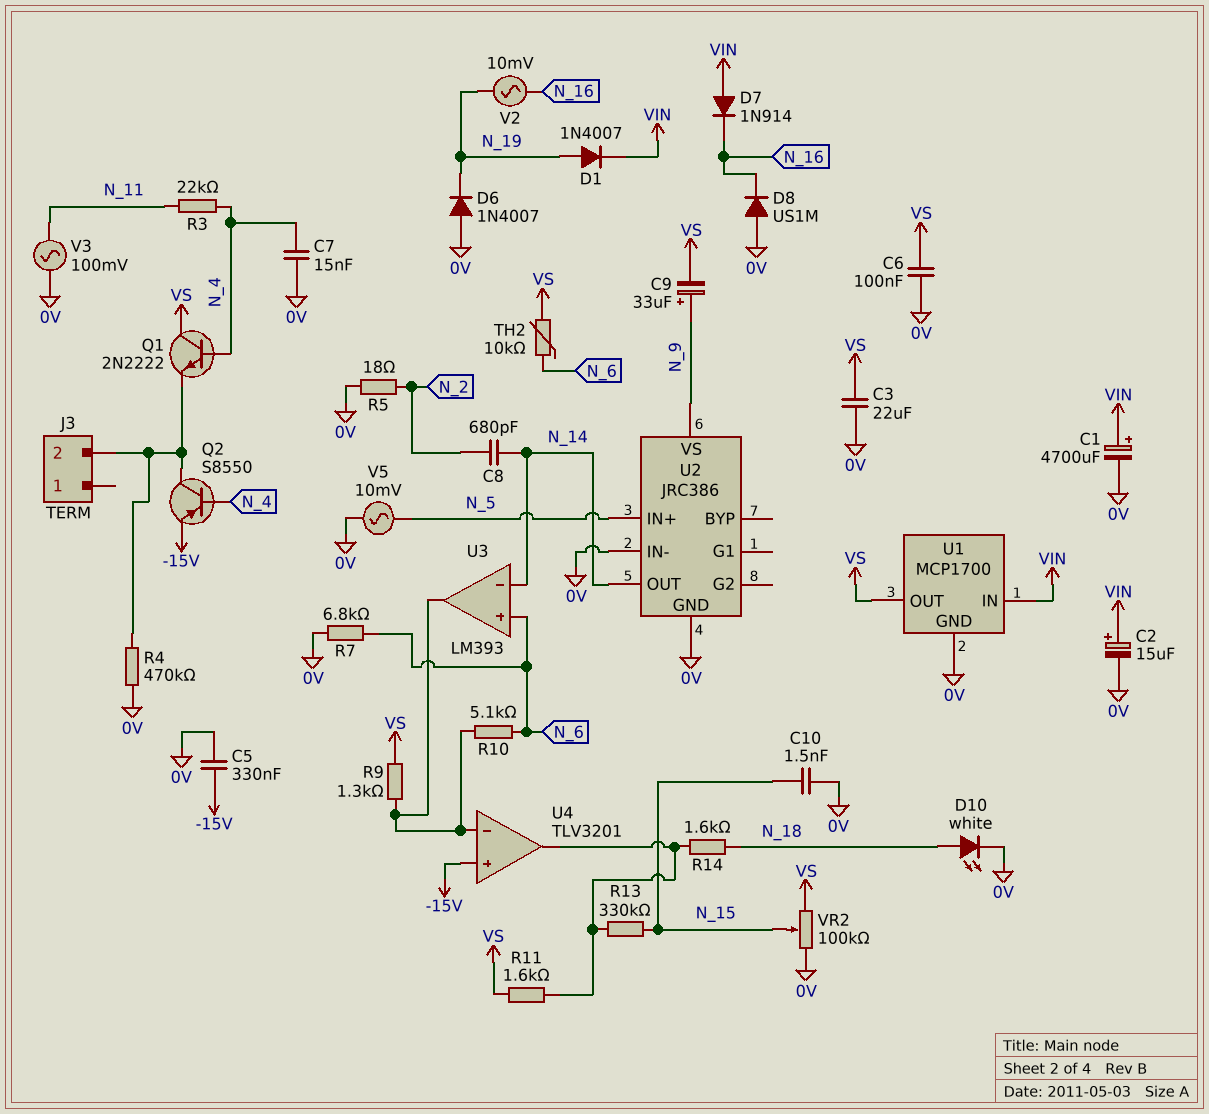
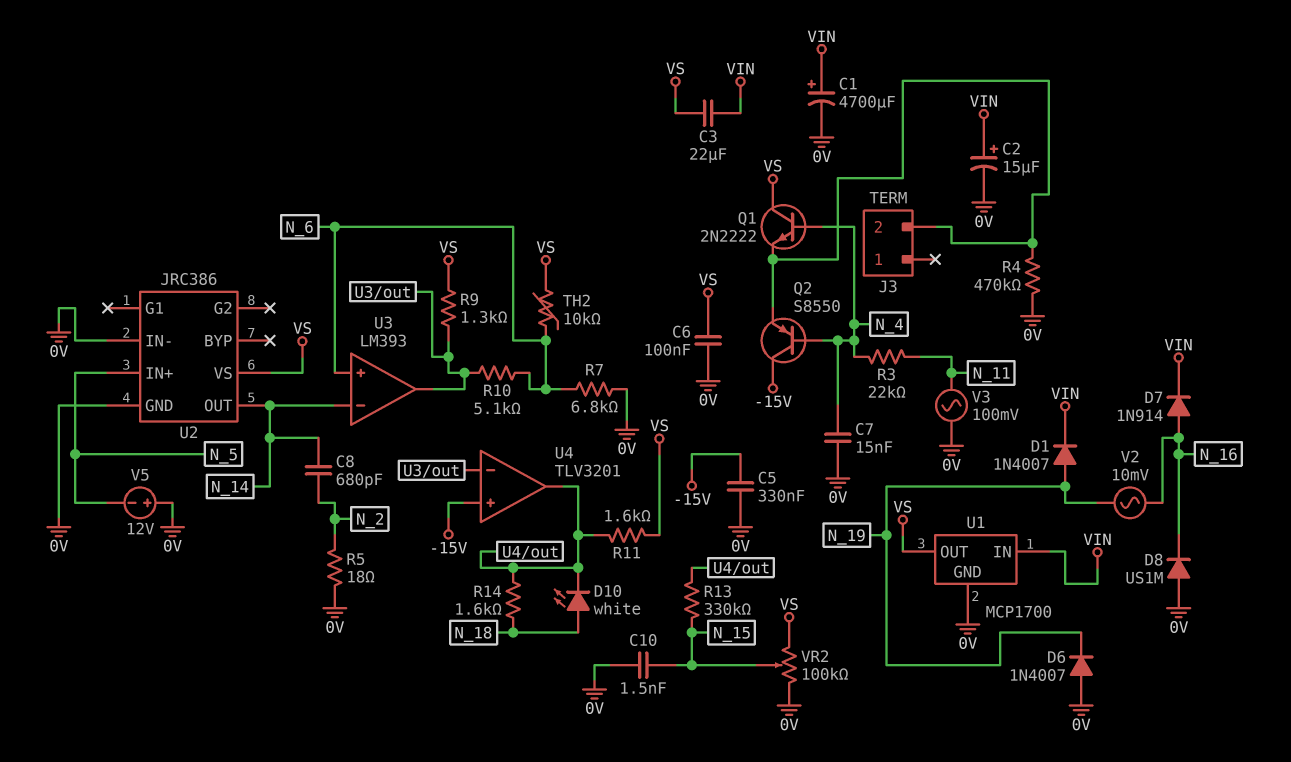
C3: 22uF (0V, VS) -> 22uF (VIN, VS)
C9: 33uF (plus N_9, minus VS) -> none
D7: diode 1N914 (A VIN, K N_16) -> diode 1N914 (A N_16, K VIN)
D10: LED white (A N_18, K 0V) -> LED white (A N_18, K U4/out)
Q2: PNP S8550 (B N_4, C J3/2, E -15V) -> PNP S8550 (B N_4, C -15V, E J3/2)
U2 pin VS: N_9 -> VS
V5: AC 10mV (0V, N_5) -> 12V (plus 0V, minus N_5)

